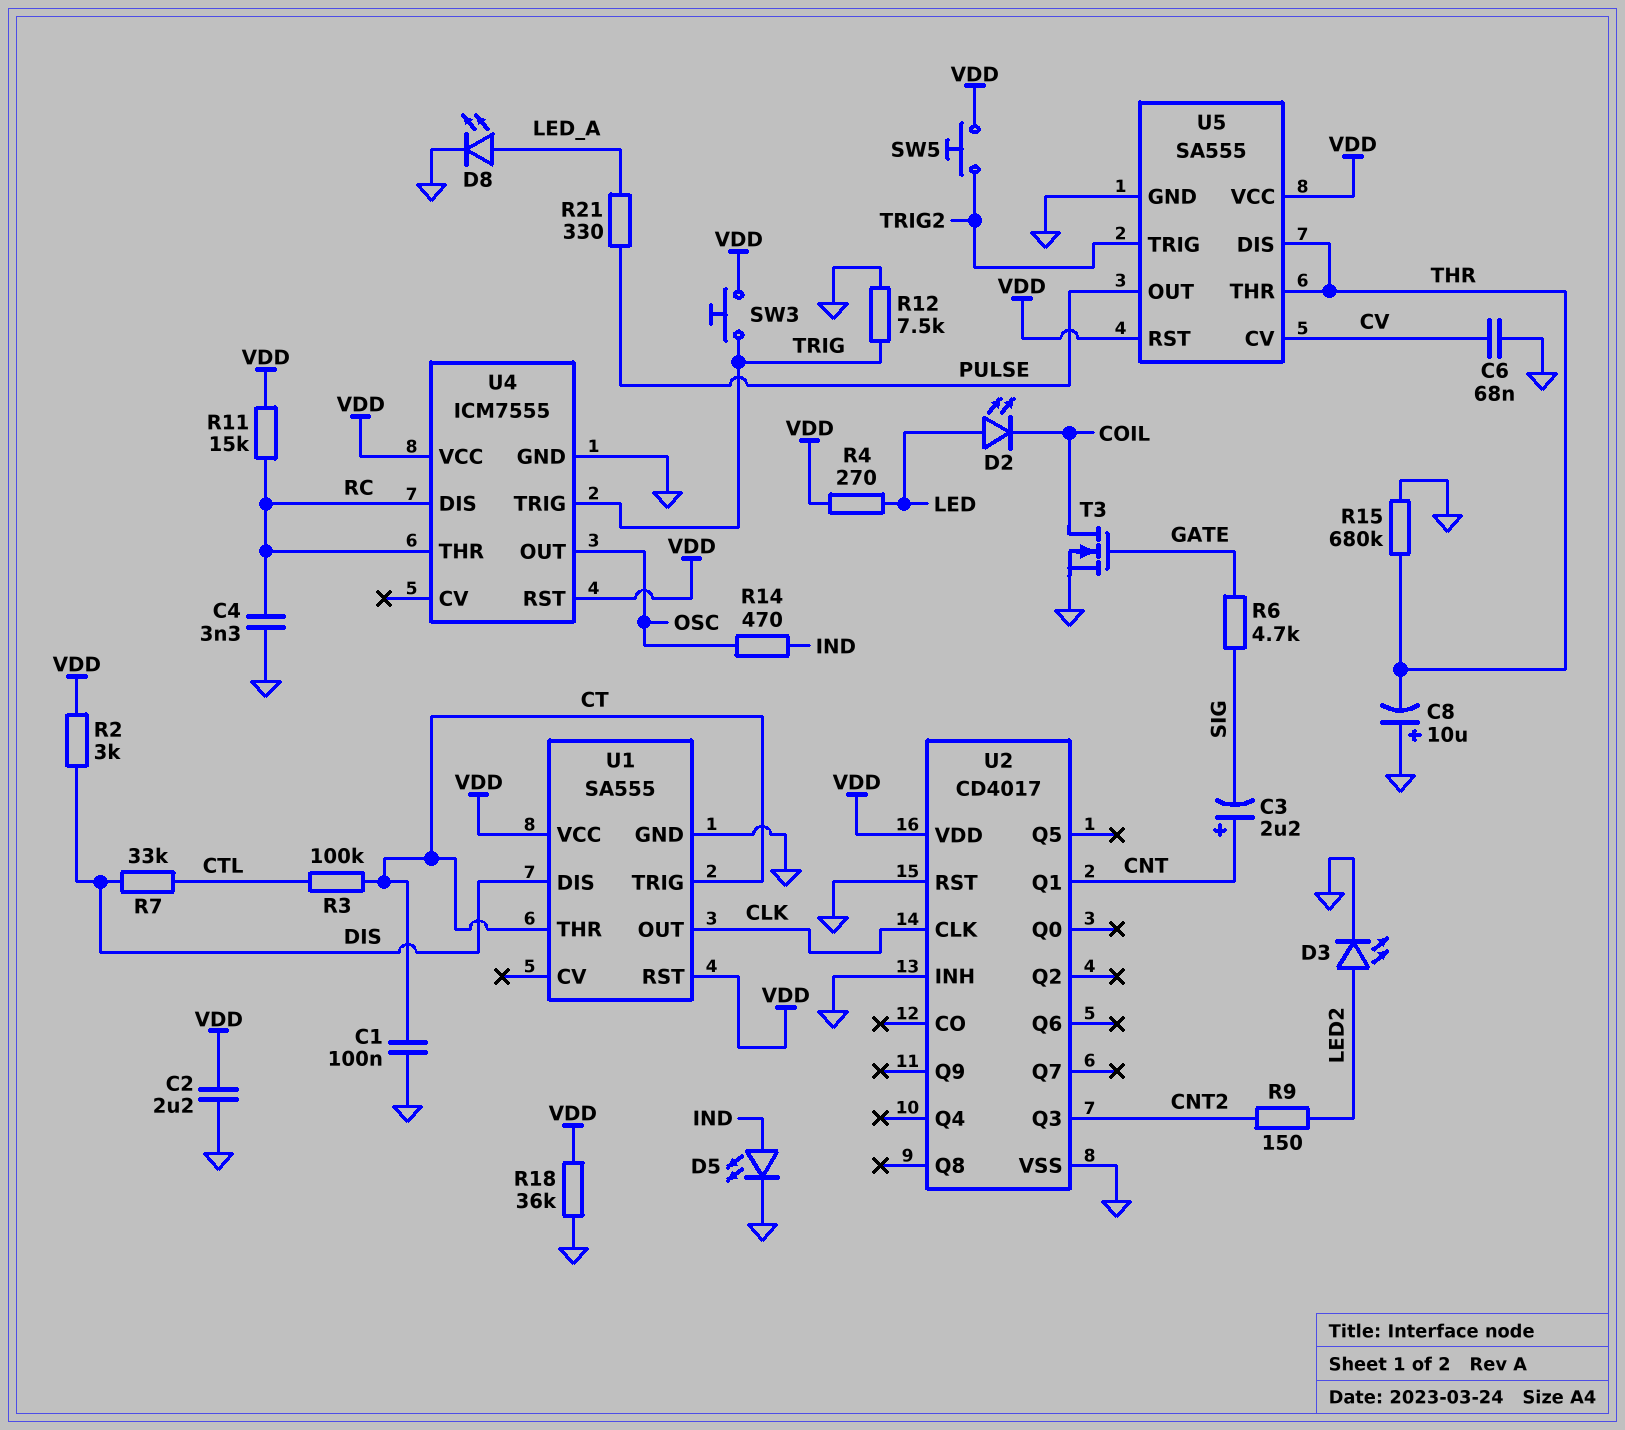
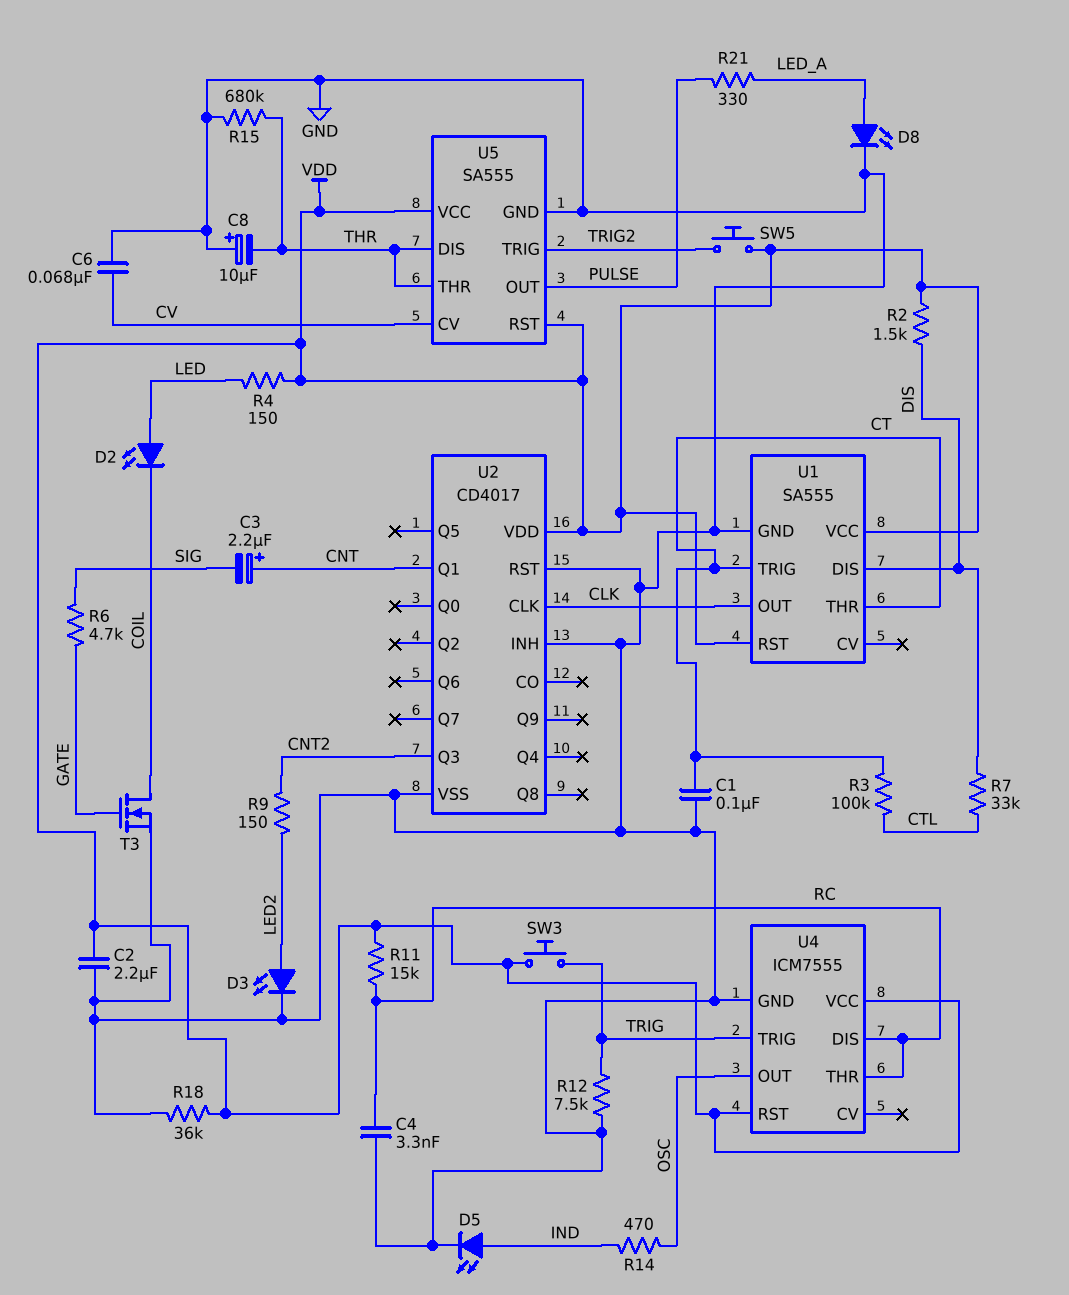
R2: 3k (DIS, VDD) -> 1.5k (DIS, VDD)
R4: 270 (LED, VDD) -> 150 (LED, VDD)

